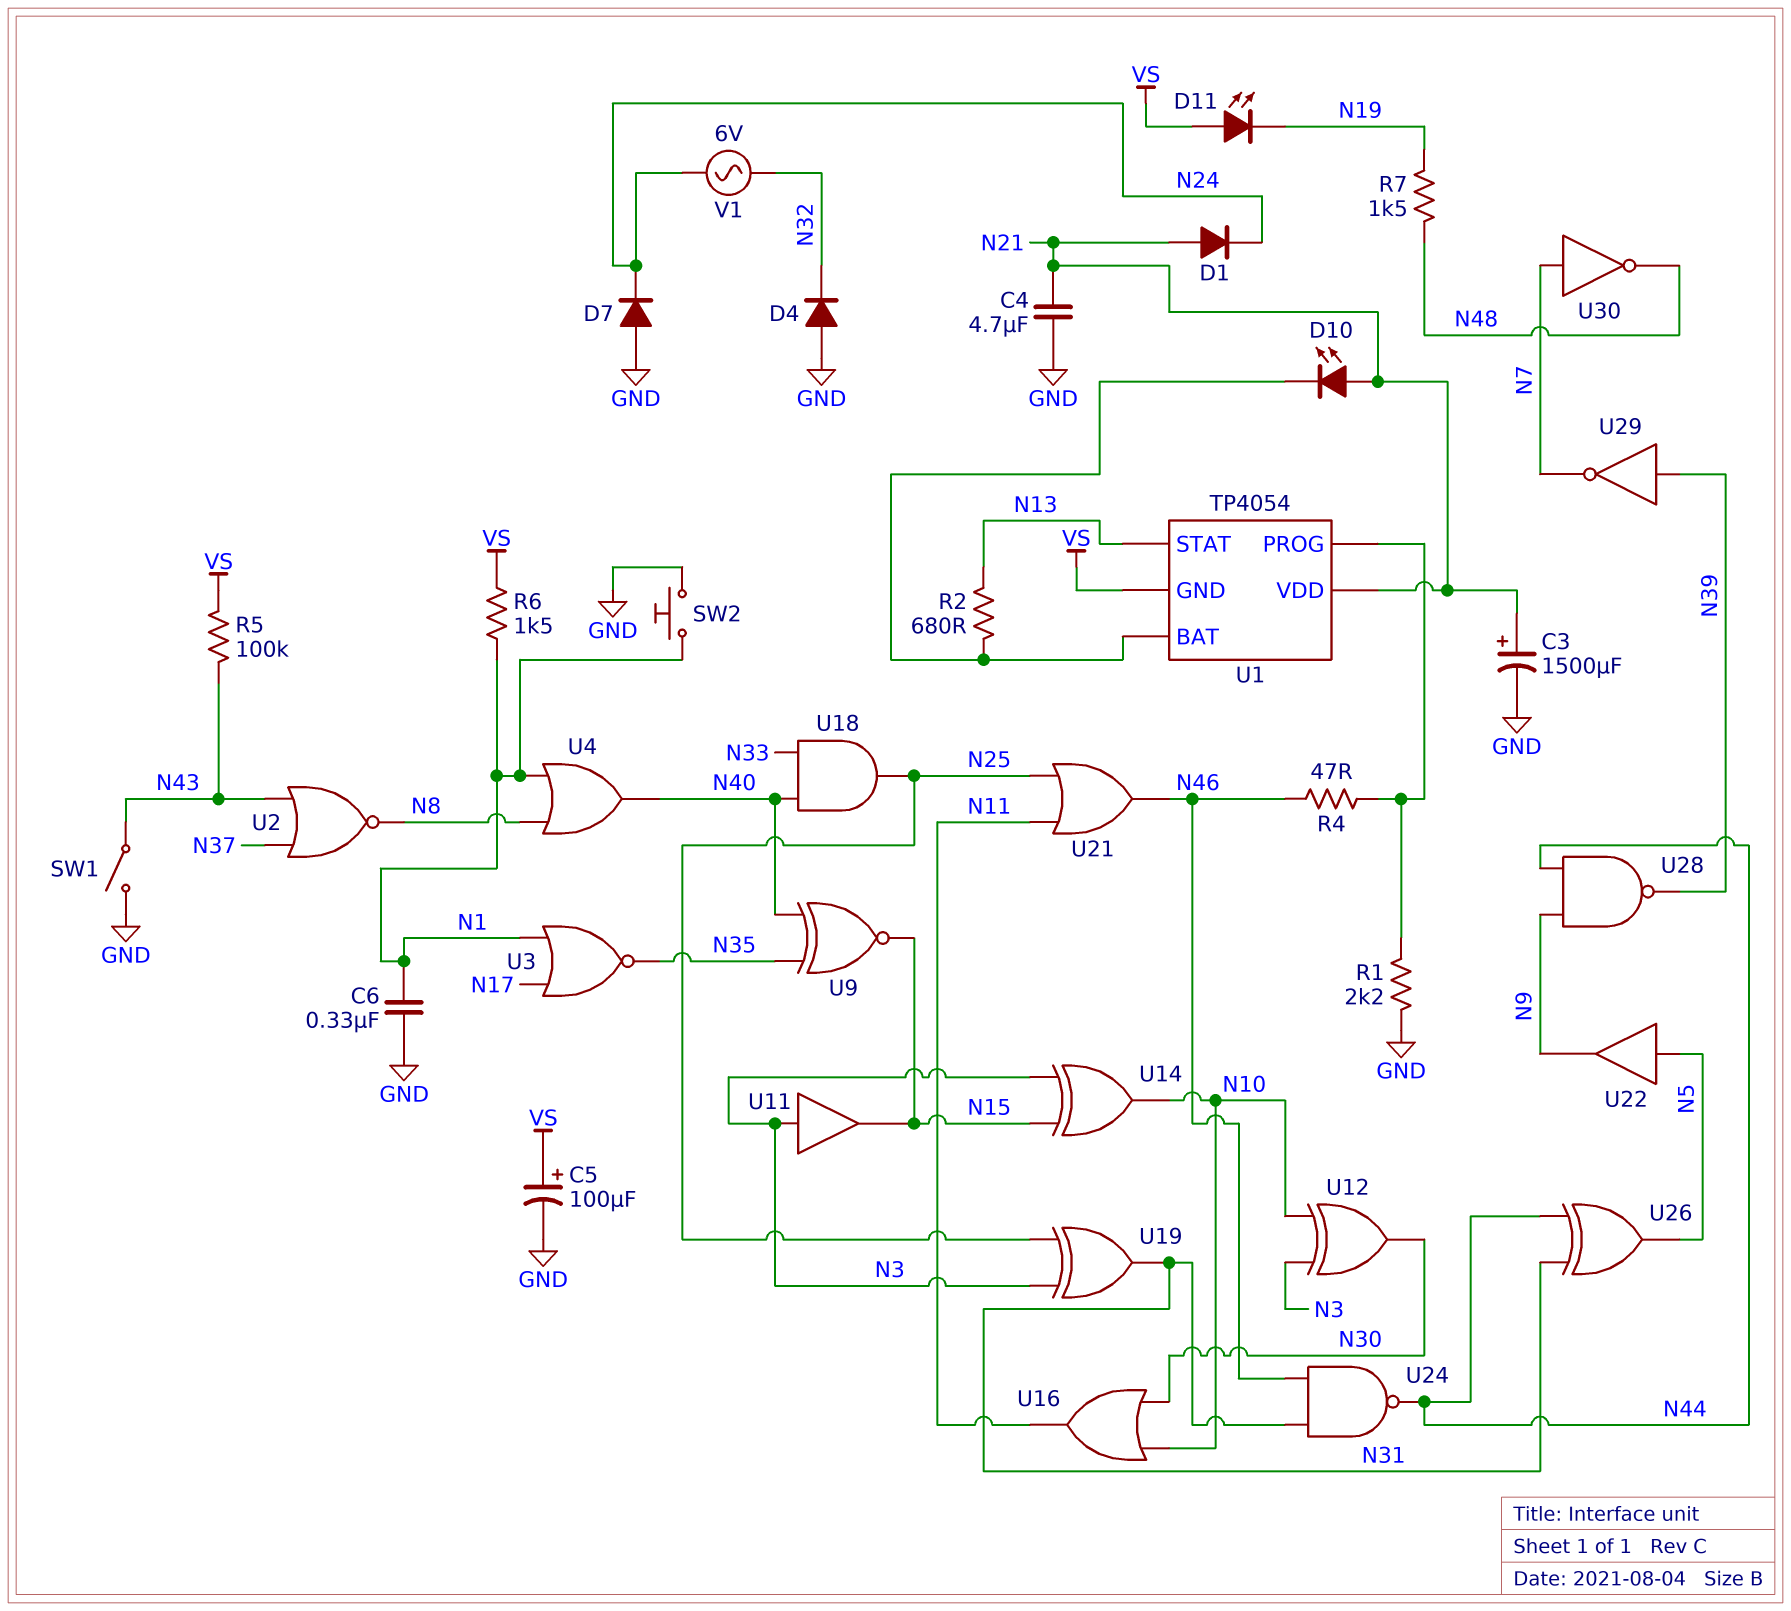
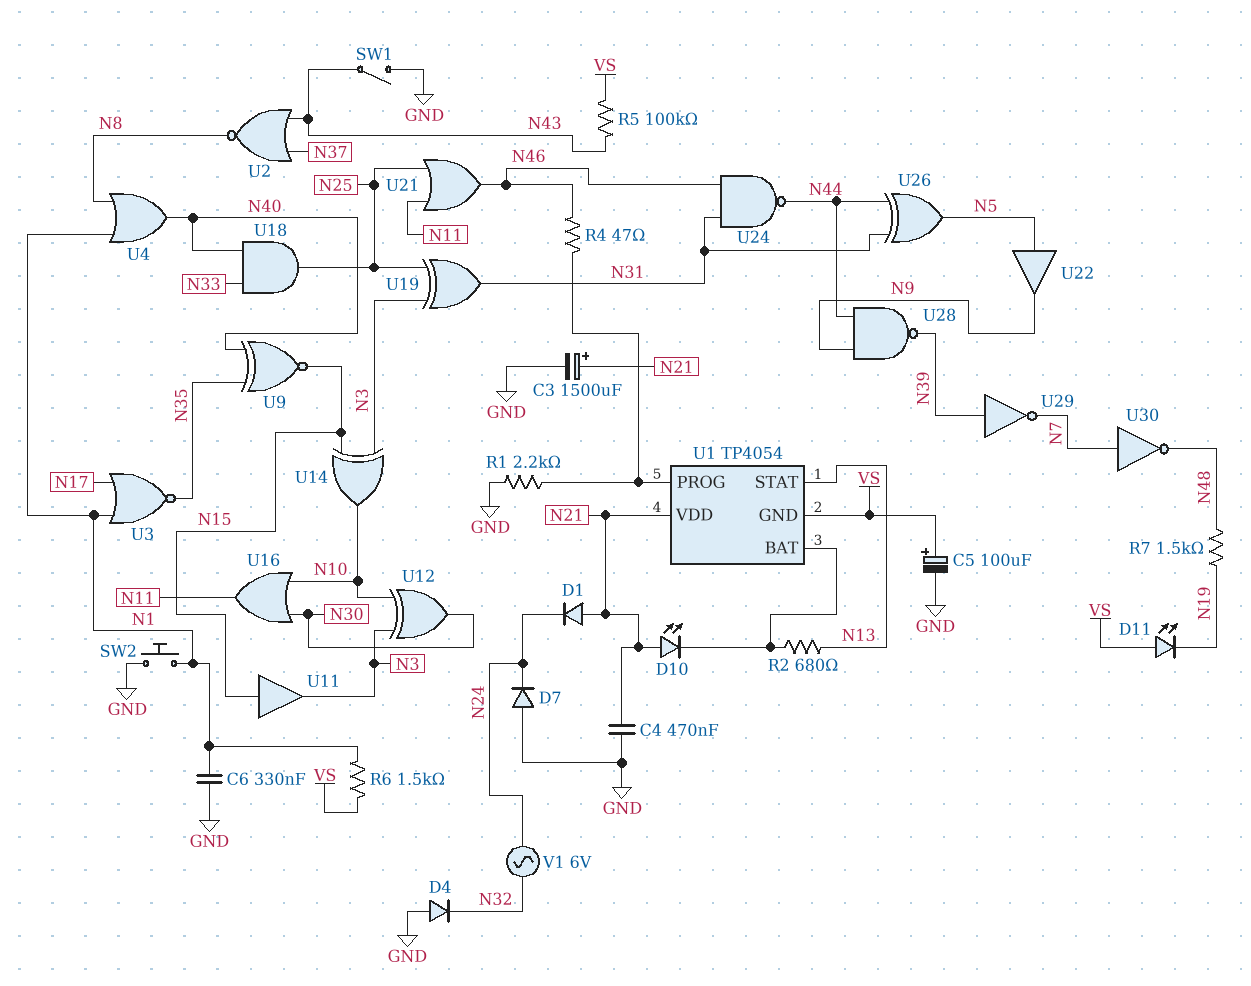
C4: 4.7uF (GND, N21) -> 470nF (GND, N21)
U11: buffer (in N3, out N15) -> buffer (in N15, out N3)

